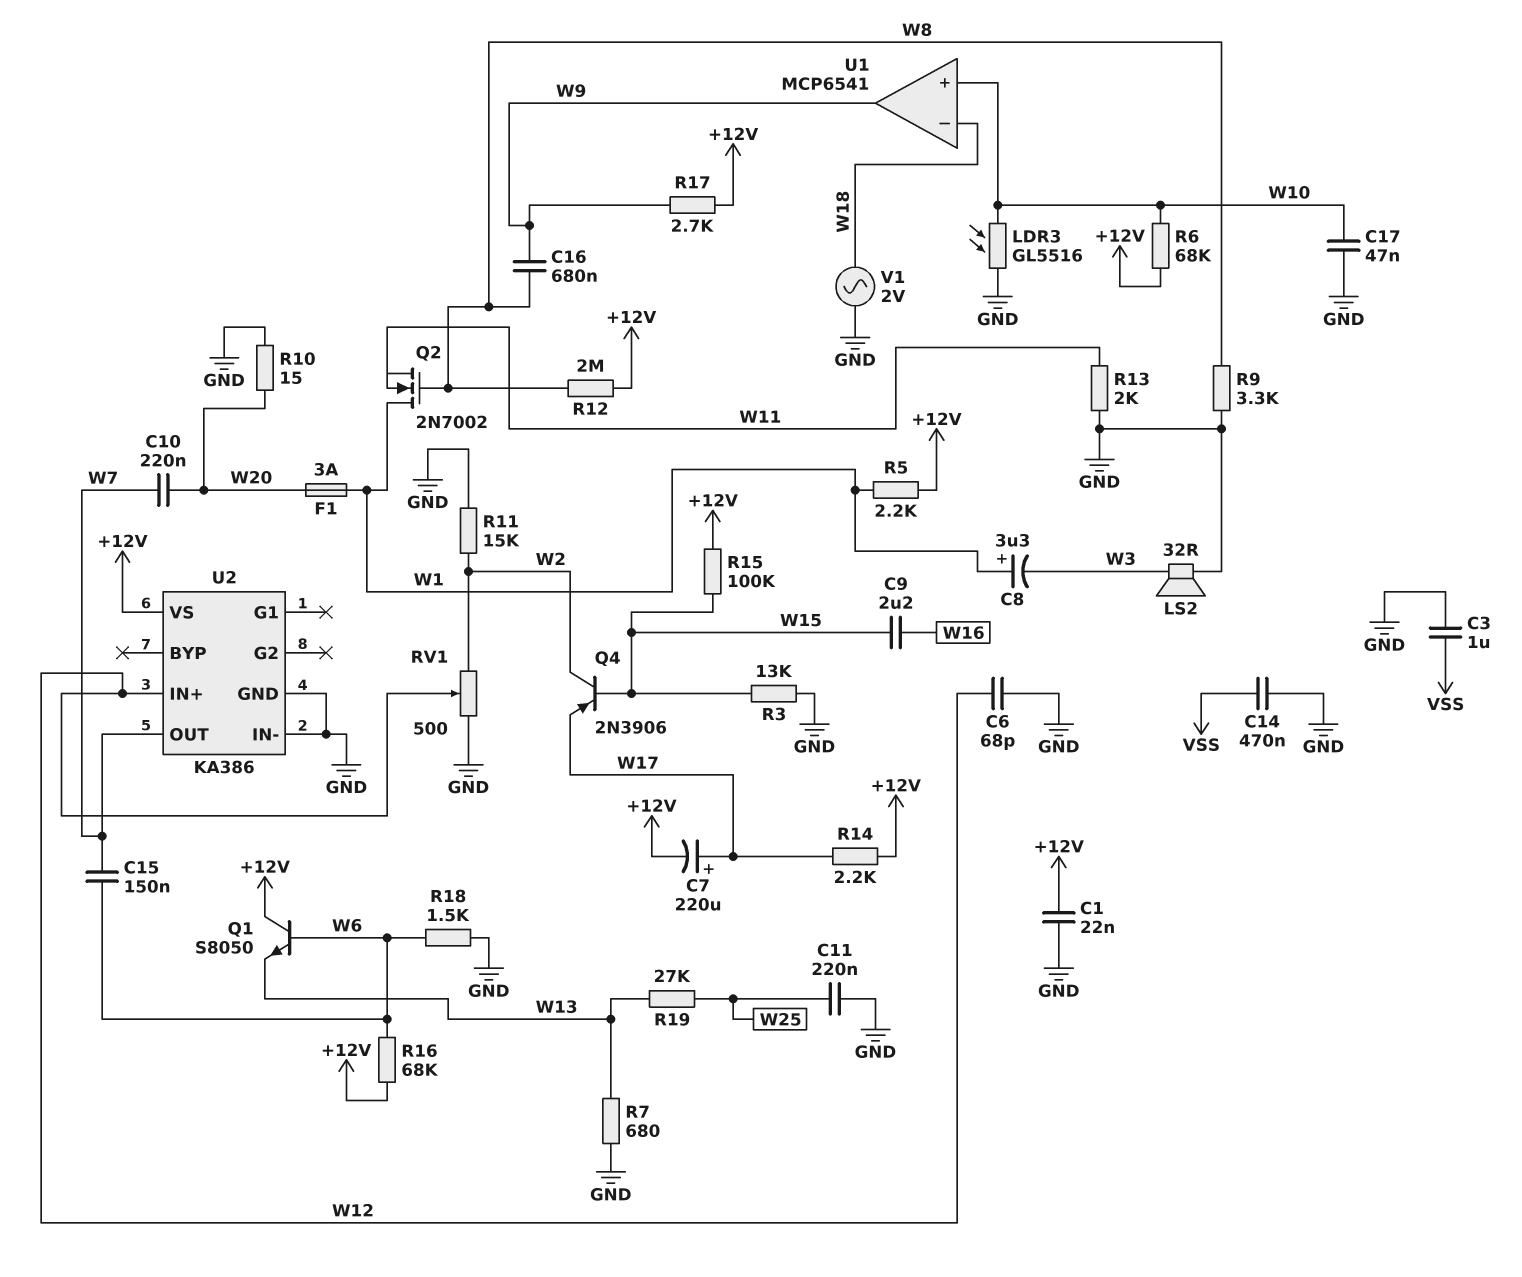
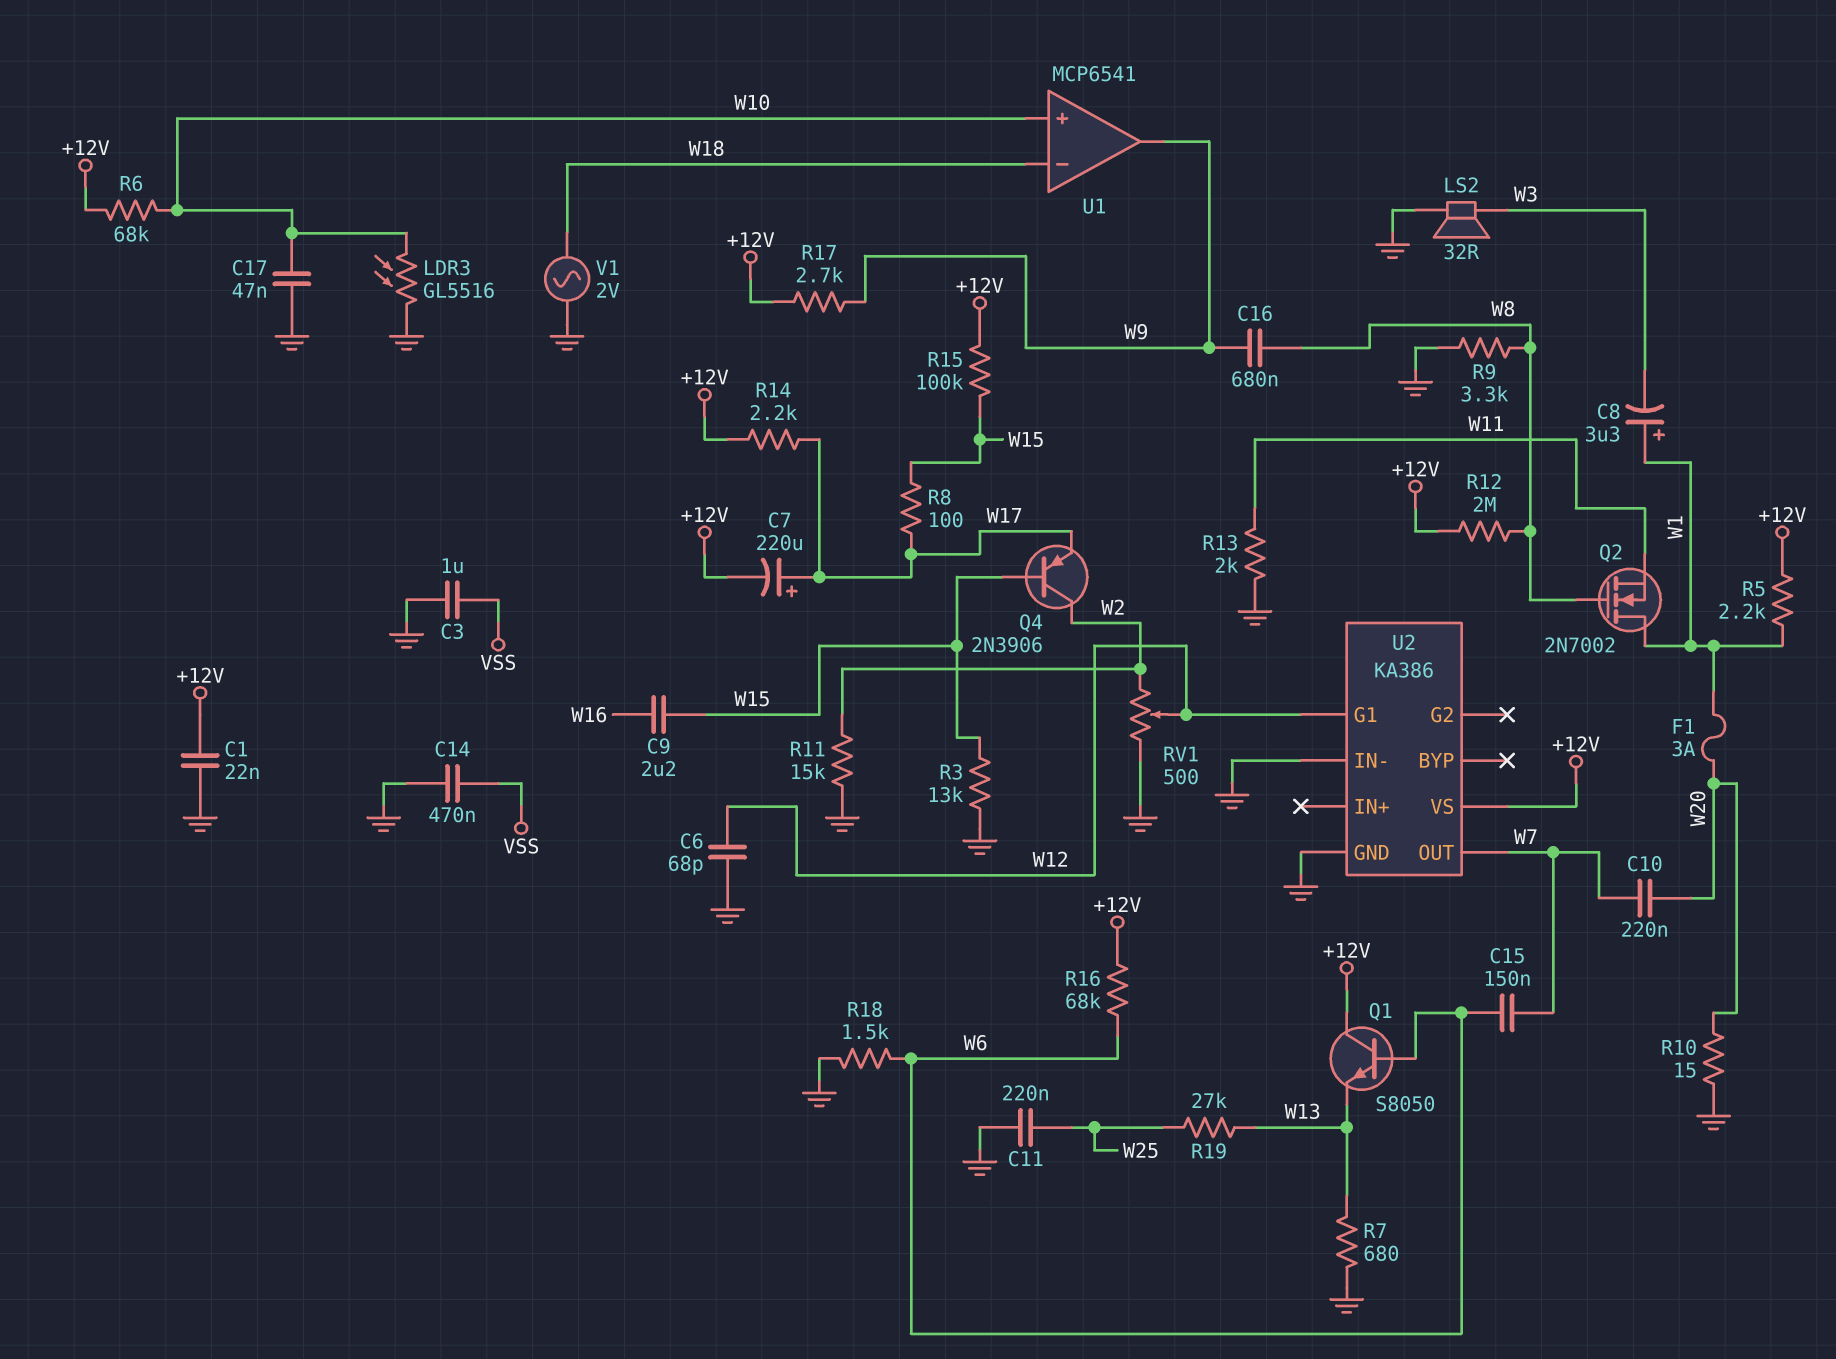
R8: none -> 100 (W15, W17)
U2 pin G1: none -> W12
U2 pin IN+: W12 -> none

